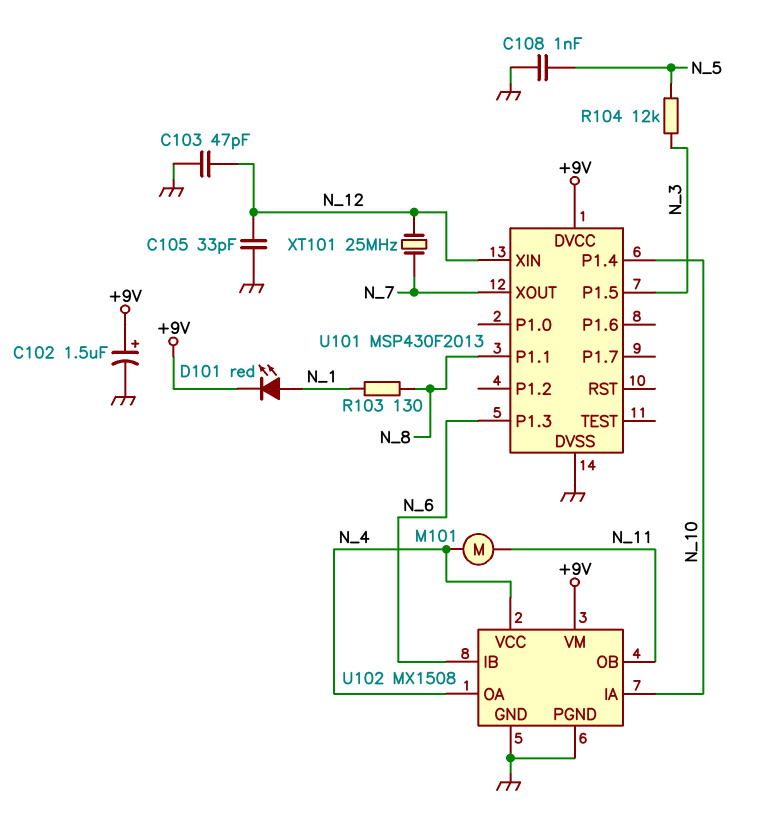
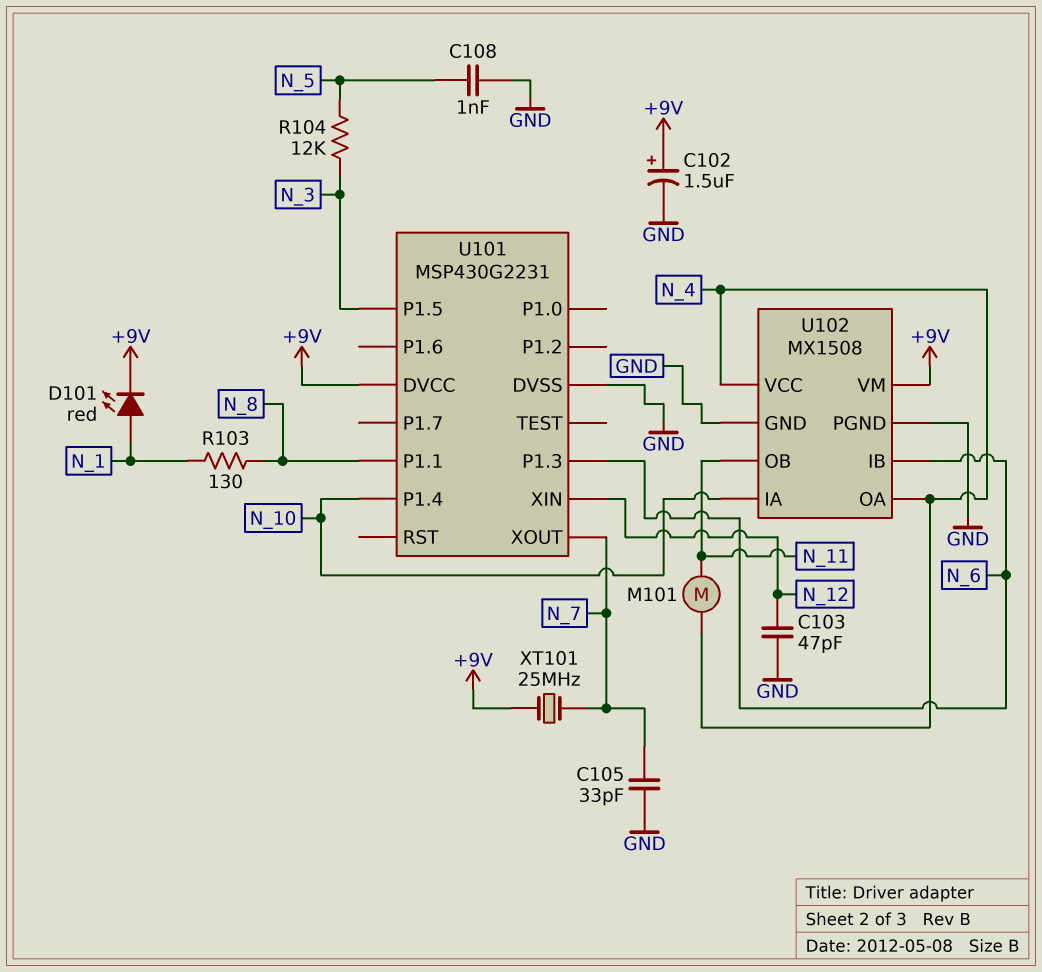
C105: 33pF (GND, N_12) -> 33pF (GND, N_7)
U101: MSP430F2013 -> MSP430G2231
XT101: 25MHz (N_7, N_12) -> 25MHz (+9V, N_7)

